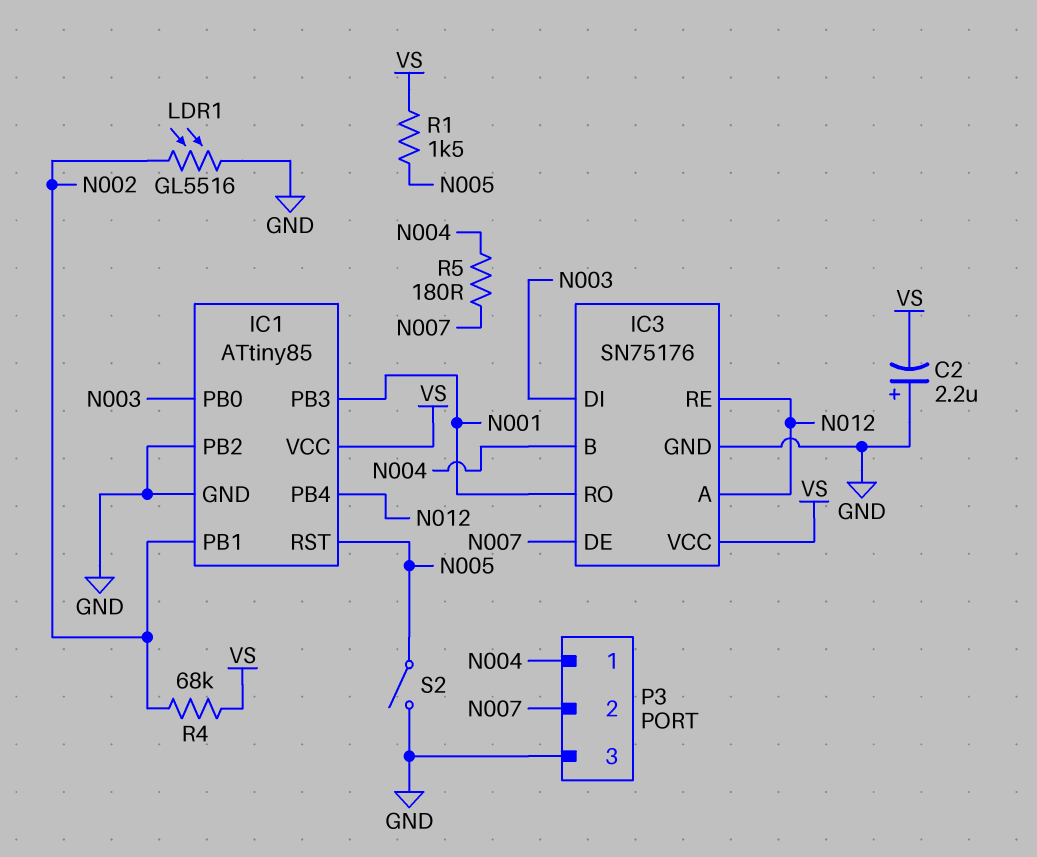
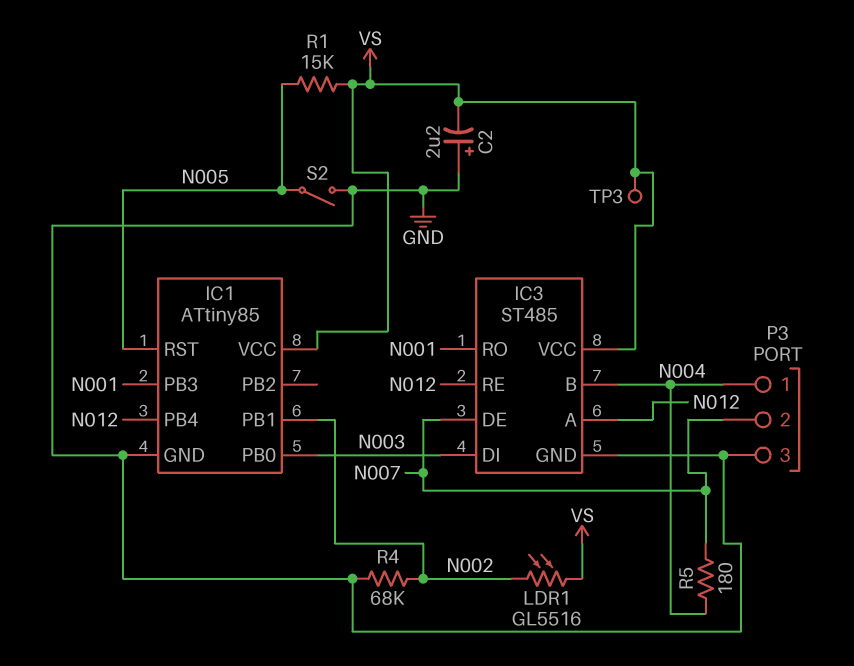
IC1 pin PB2: GND -> none
IC3: SN75176 -> ST485
LDR1: GL5516 (GND, N002) -> GL5516 (N002, VS)
R1: 1.5k (N005, VS) -> 15k (N005, VS)
R4: 68k (N002, VS) -> 68k (GND, N002)
TP3: none -> test point (VS)

